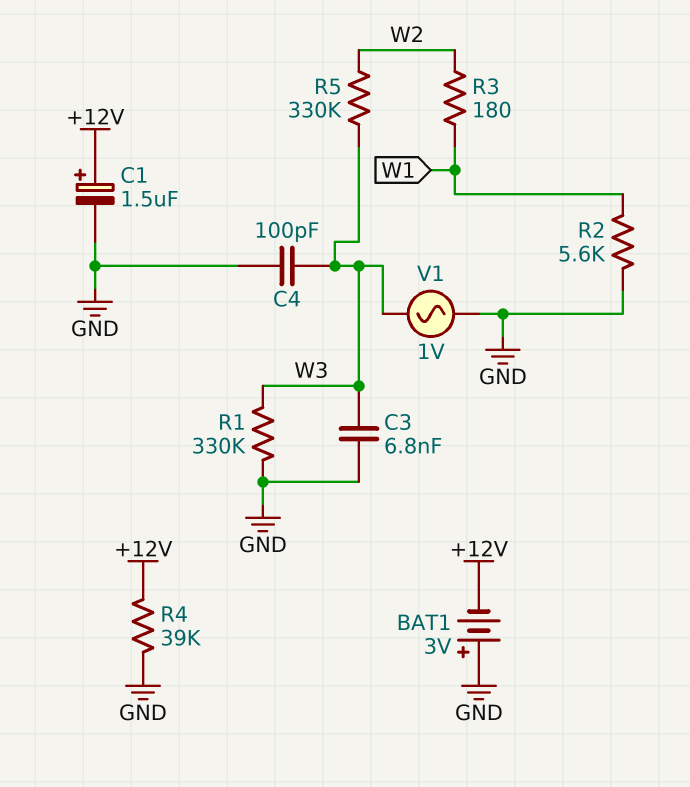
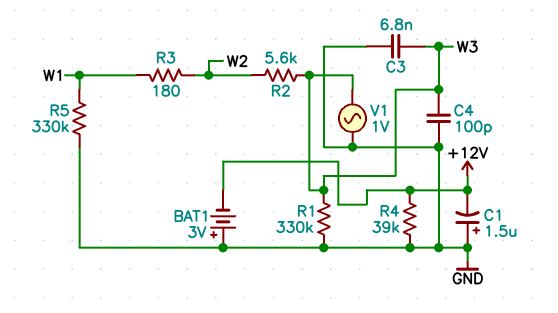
C1: 1.5uF (plus +12V, minus GND) -> 1.5uF (plus GND, minus +12V)
R2: 5.6k (GND, W1) -> 5.6k (W2, W3)
R5: 330k (W2, W3) -> 330k (GND, W1)

